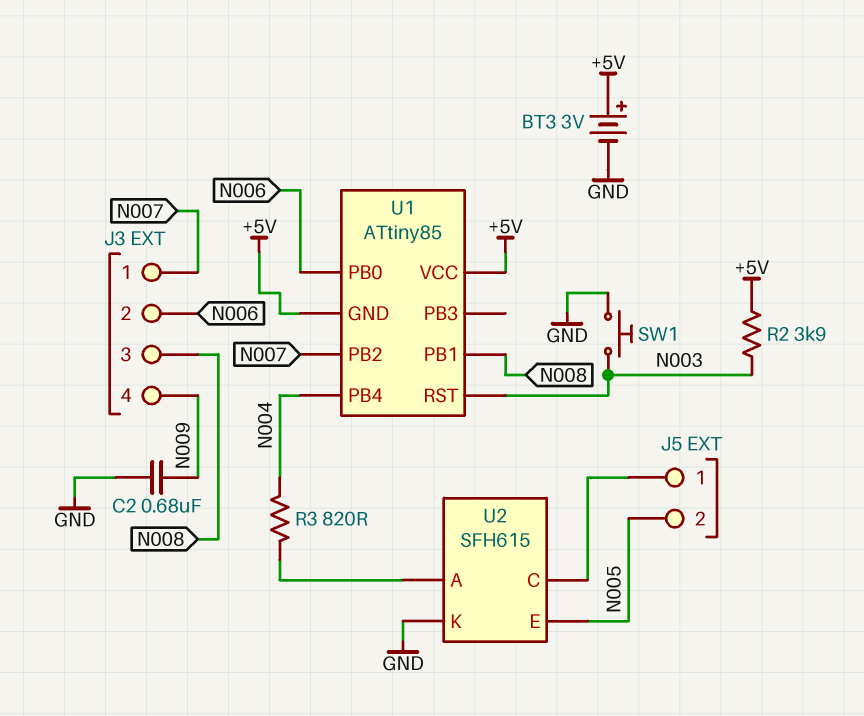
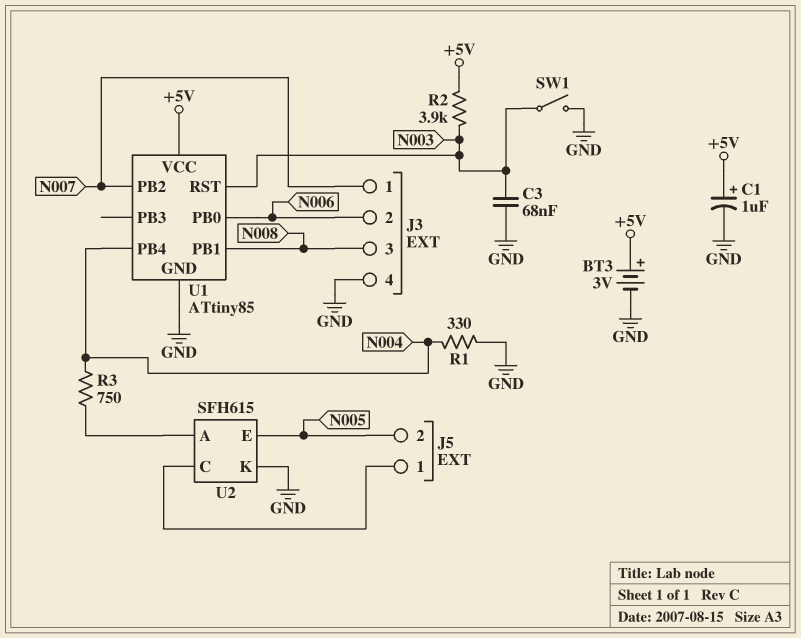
C1: none -> 1uF (plus +5V, minus GND)
C2: 680nF (GND, N009) -> none
C3: none -> 68nF (GND, N003)
J3 pin 4: N009 -> GND
R1: none -> 330 (GND, N004)
R3: 820 (N004, U2/A) -> 750 (N004, U2/A)
SW1: button (GND, N003) -> switch (GND, N003)
U1 pin GND: +5V -> GND

